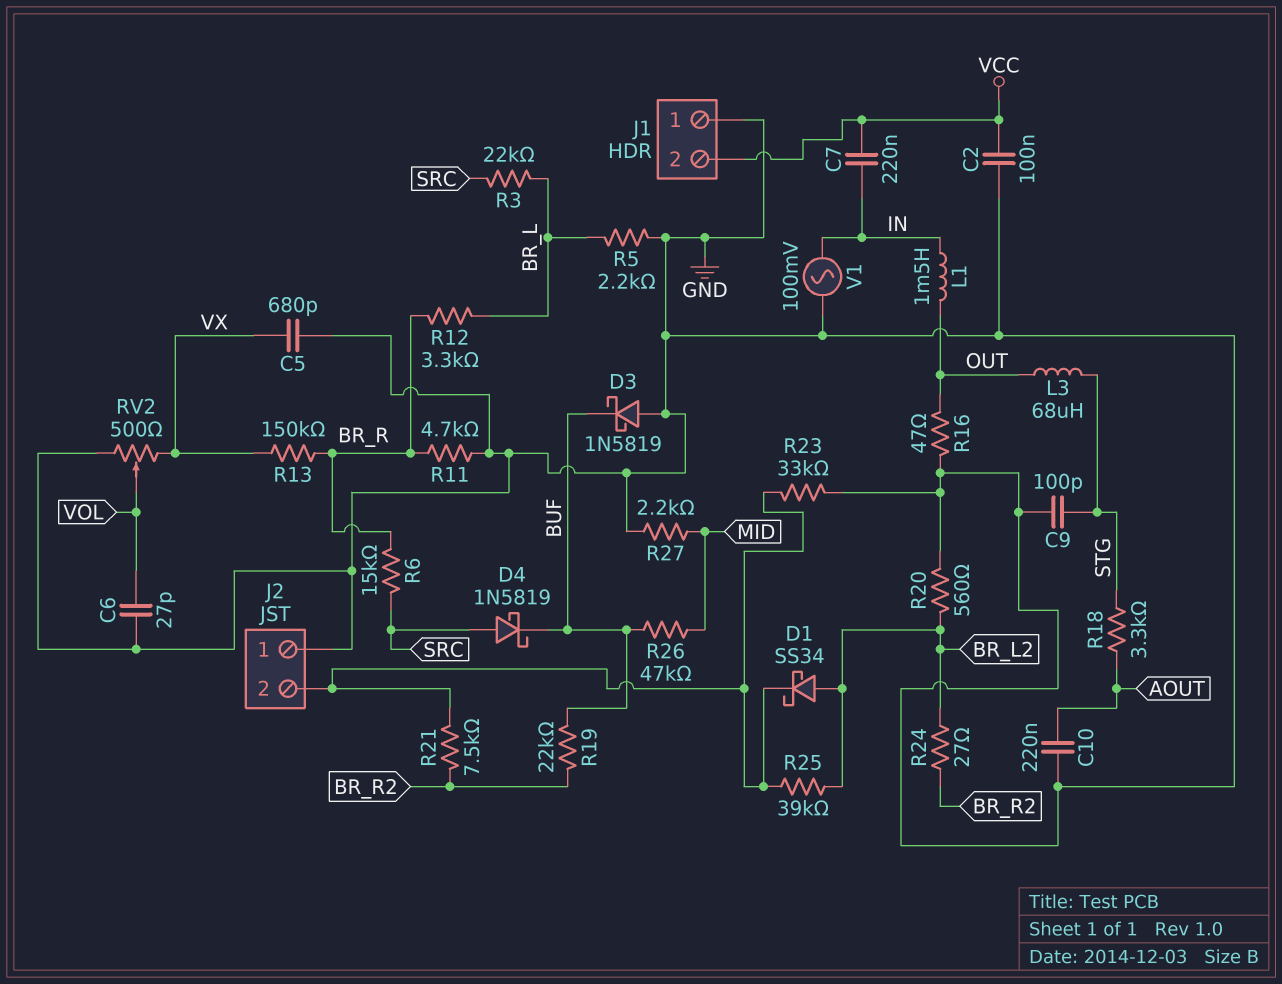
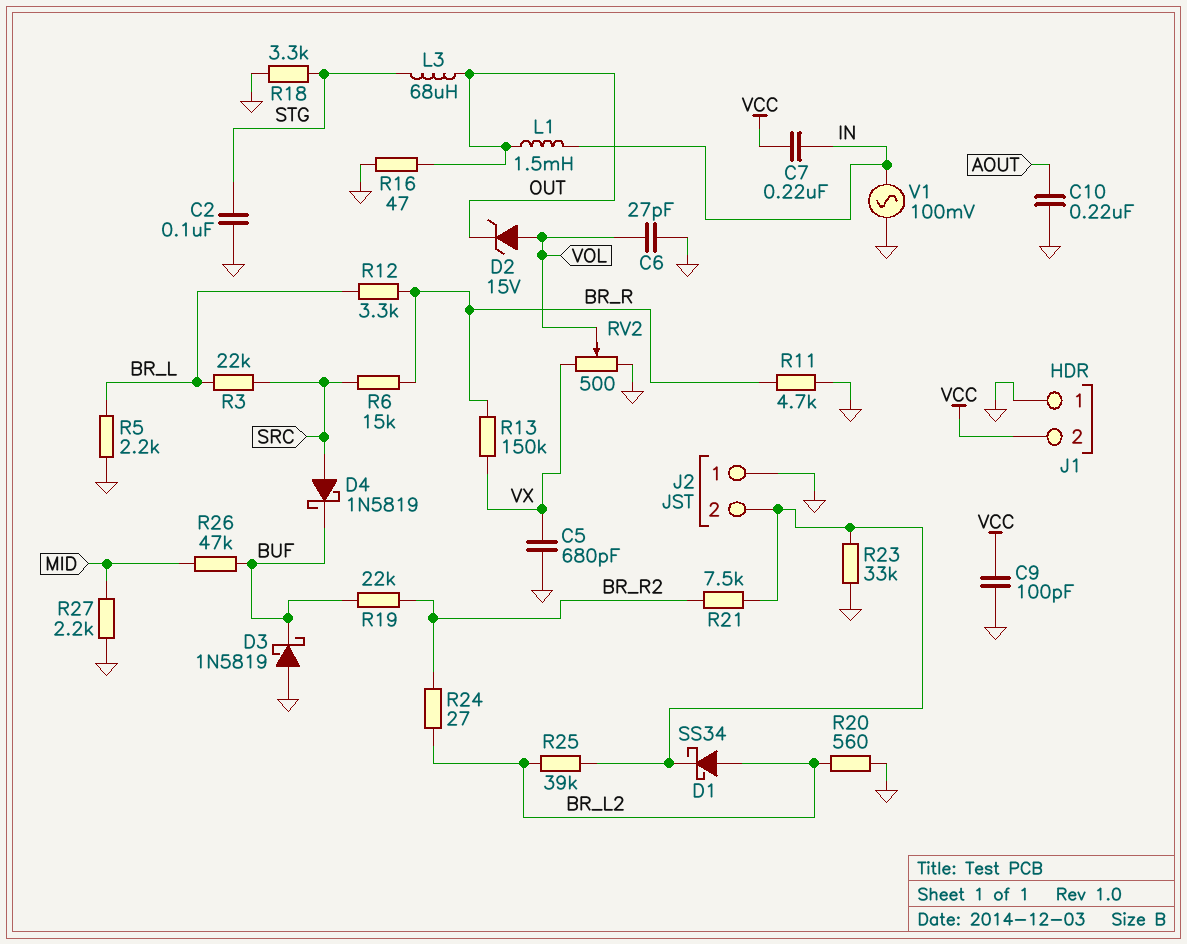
C2: 100nF (GND, VCC) -> 100nF (GND, STG)
C9: 100pF (GND, STG) -> 100pF (GND, VCC)
D2: none -> zener 15V (A VOL, K OUT)
R18: 3.3k (AOUT, STG) -> 3.3k (GND, STG)

